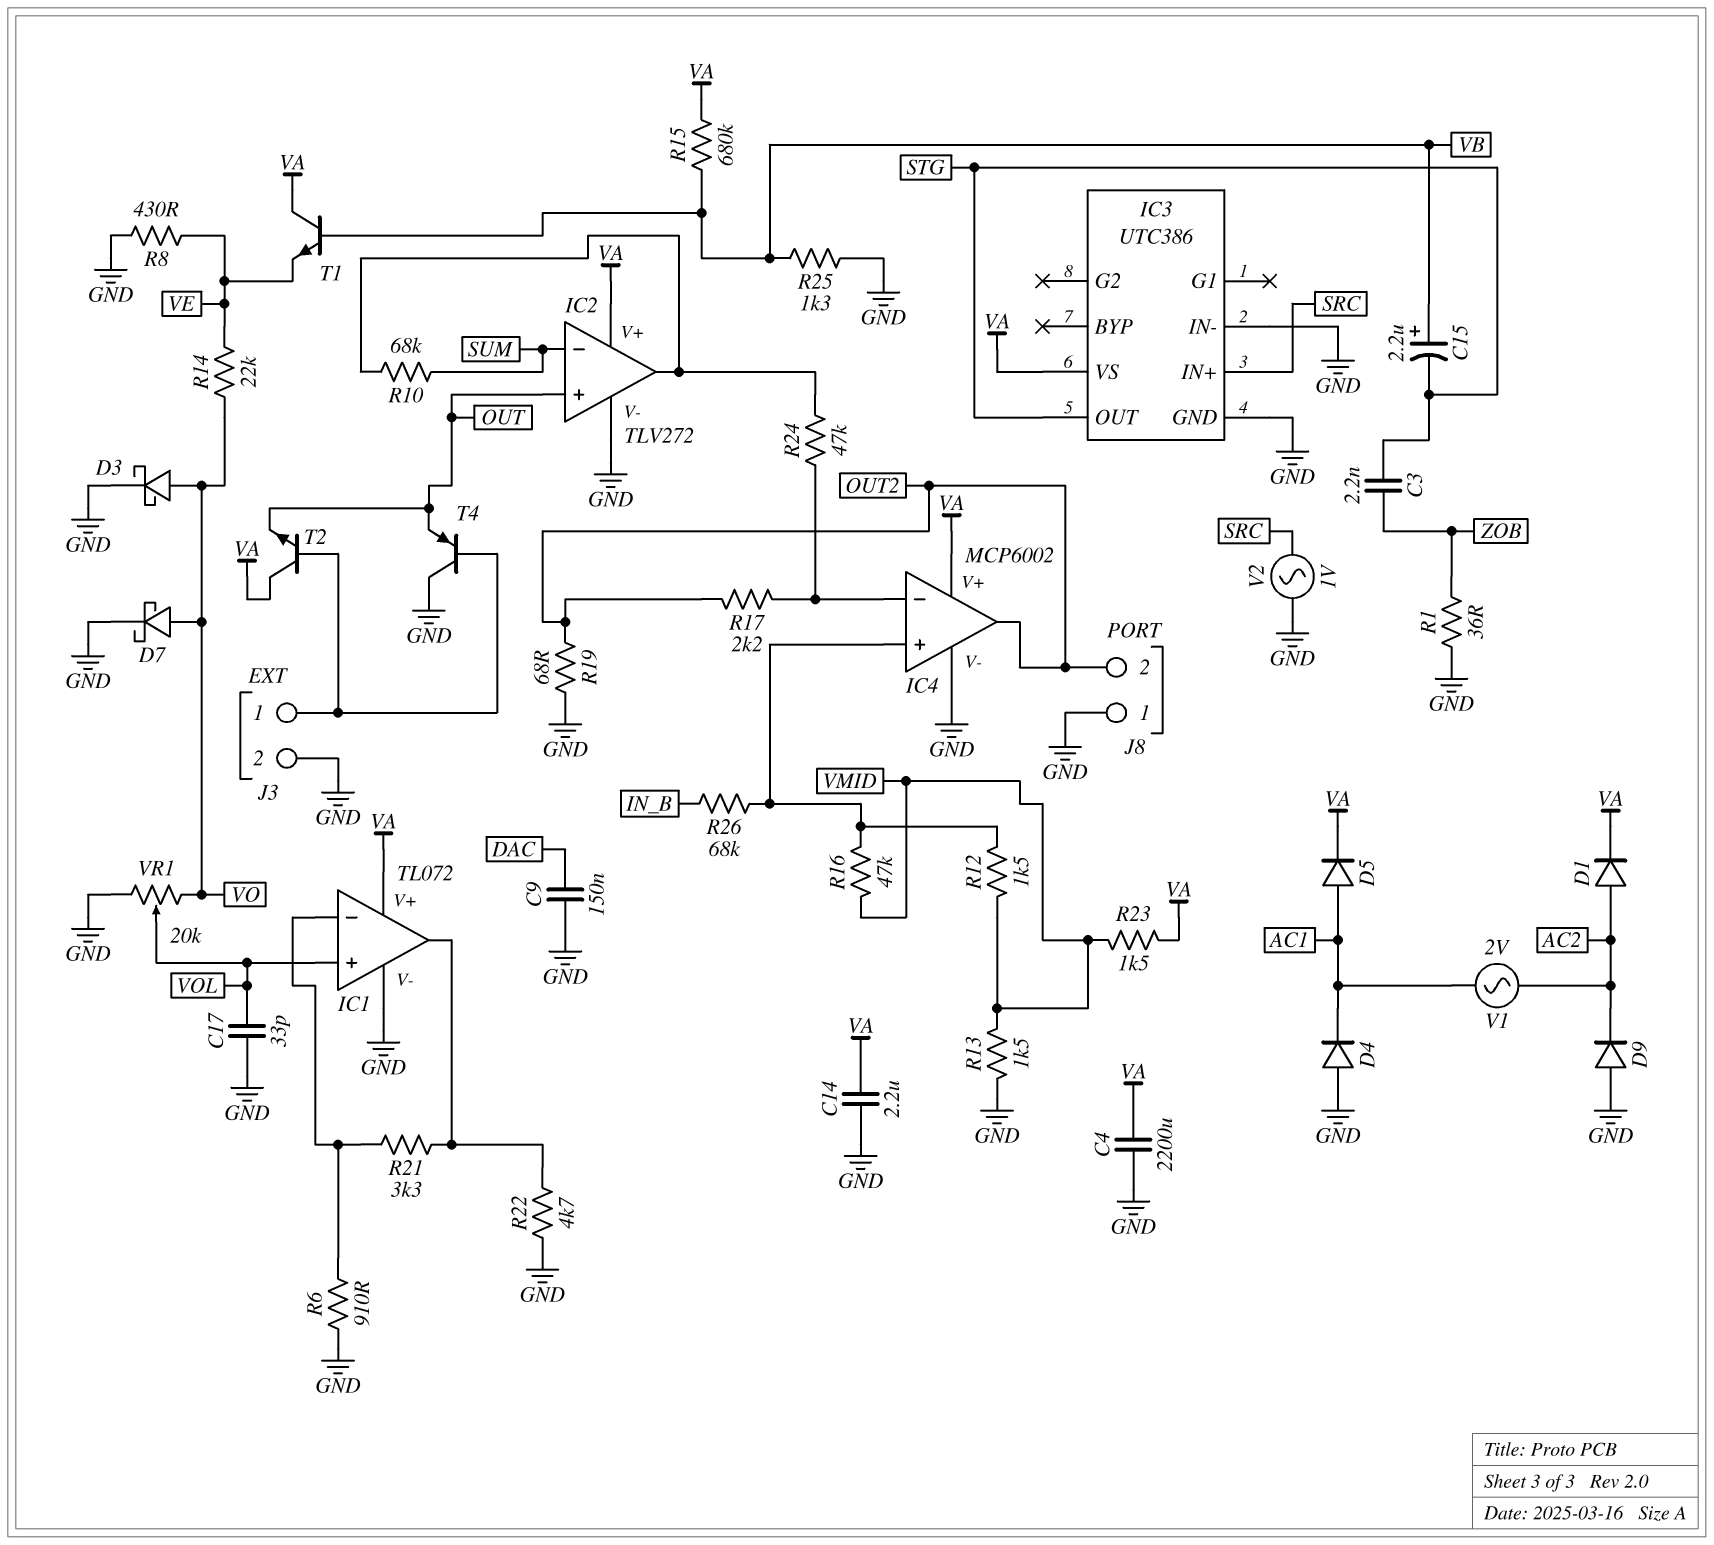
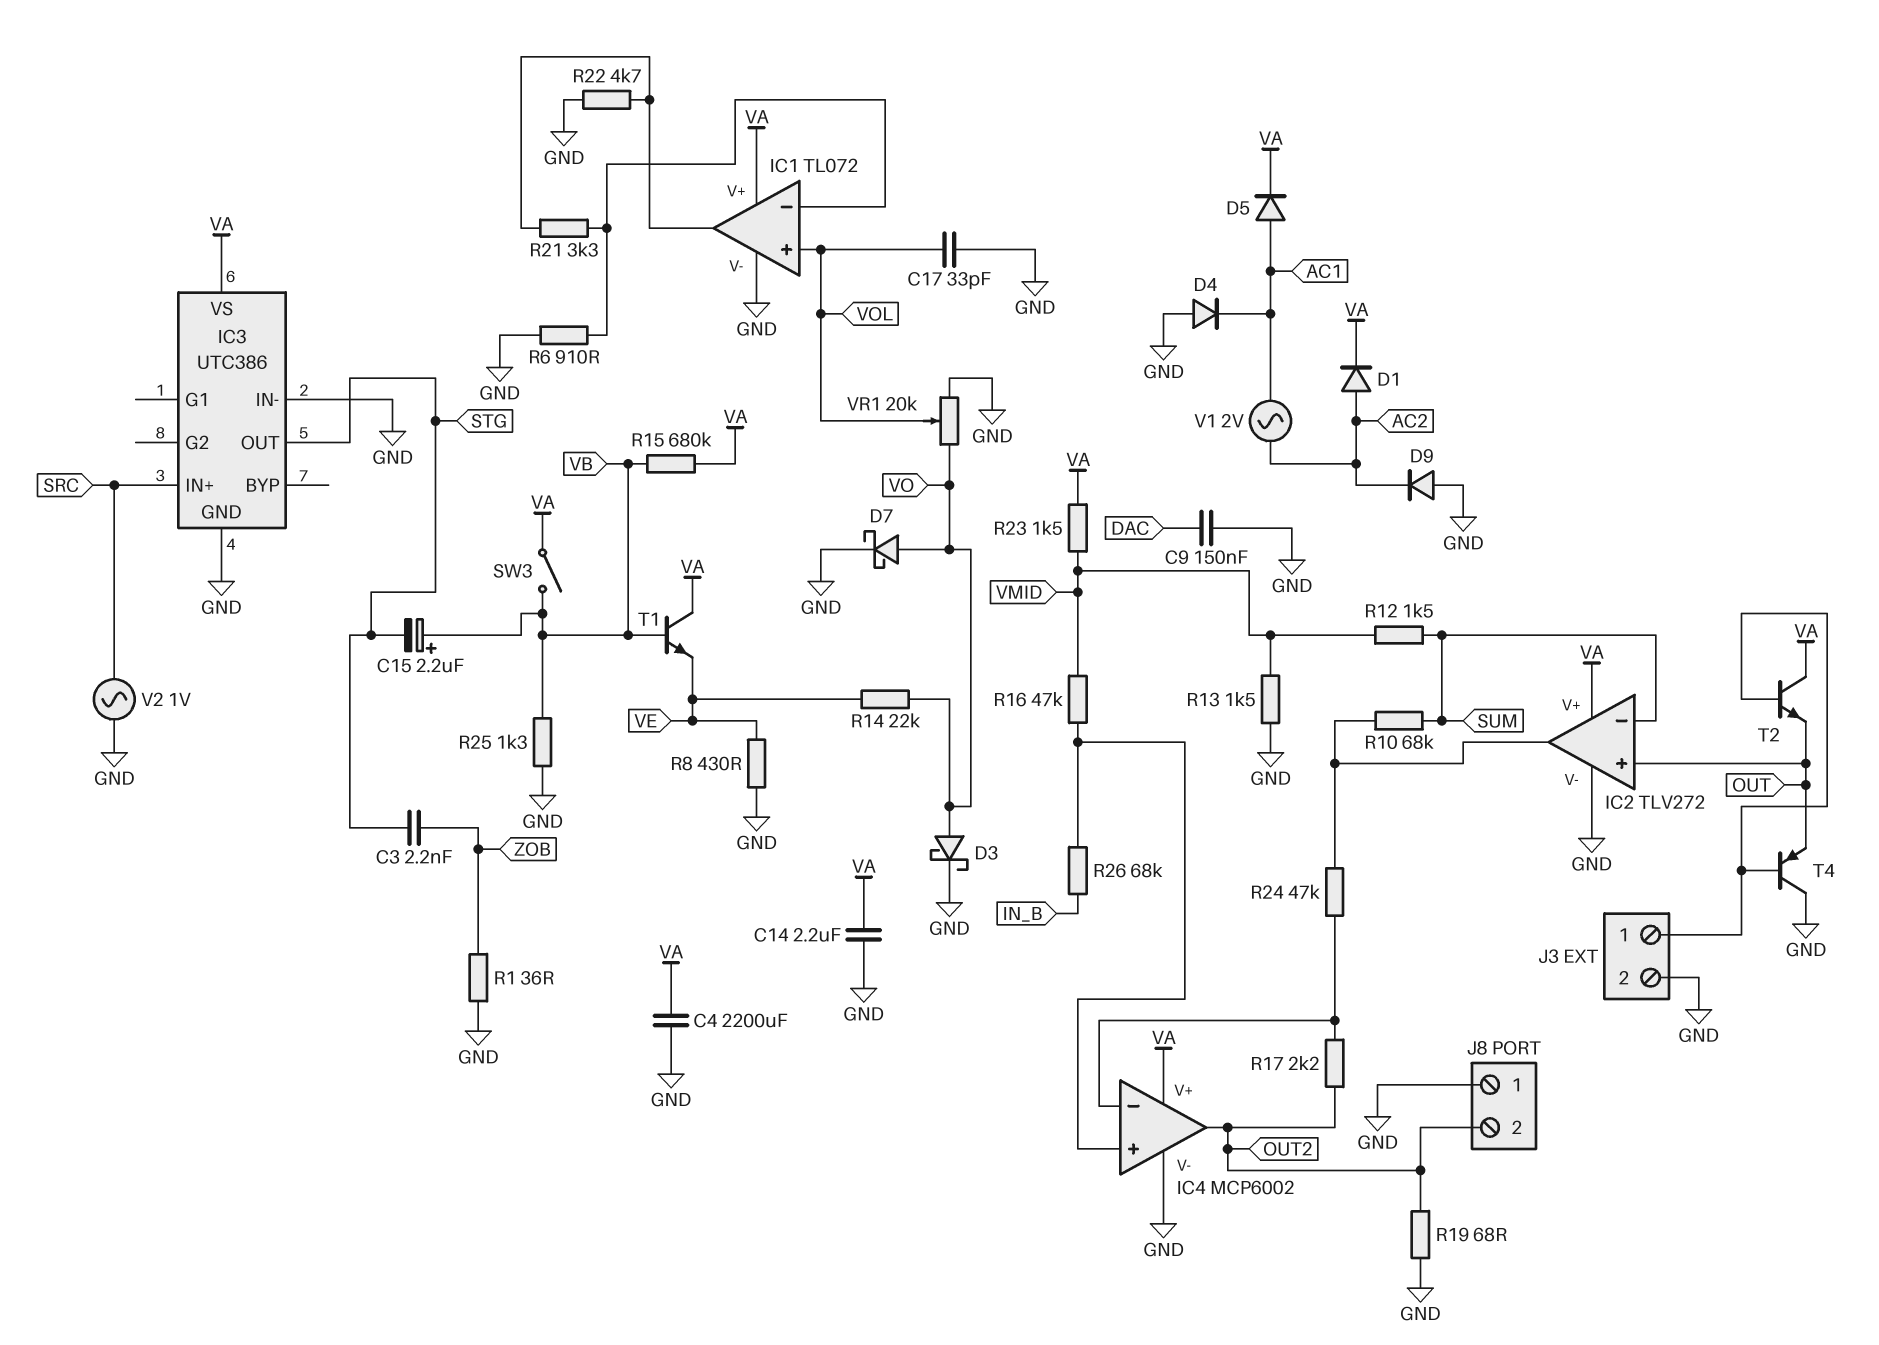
R12: 1.5k (IC4/in+, VMID) -> 1.5k (SUM, VMID)
SW3: none -> switch (VA, VB)

